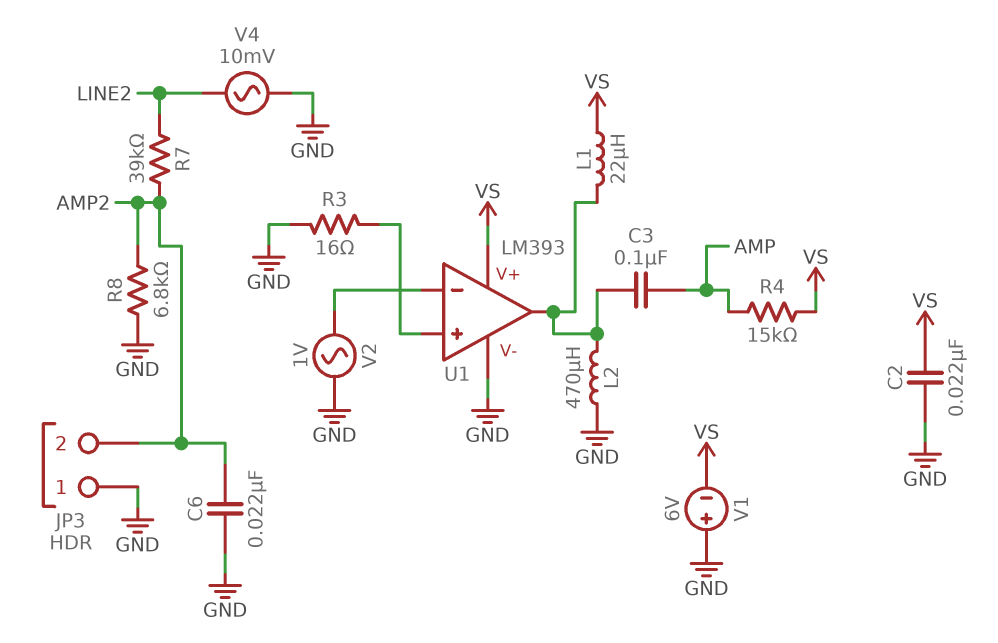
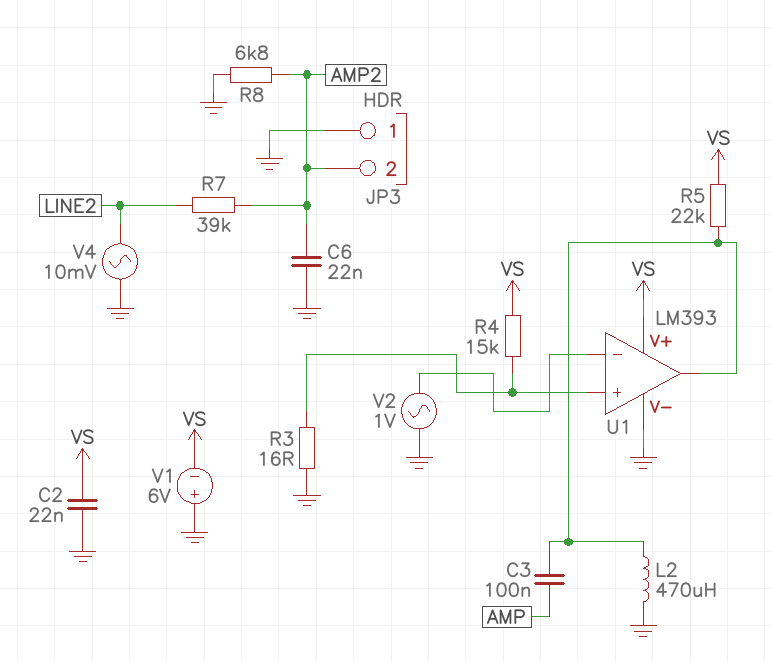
L1: 22uH (U1/out, VS) -> none
R4: 15k (AMP, VS) -> 15k (U1/in+, VS)
R5: none -> 22k (U1/out, VS)

